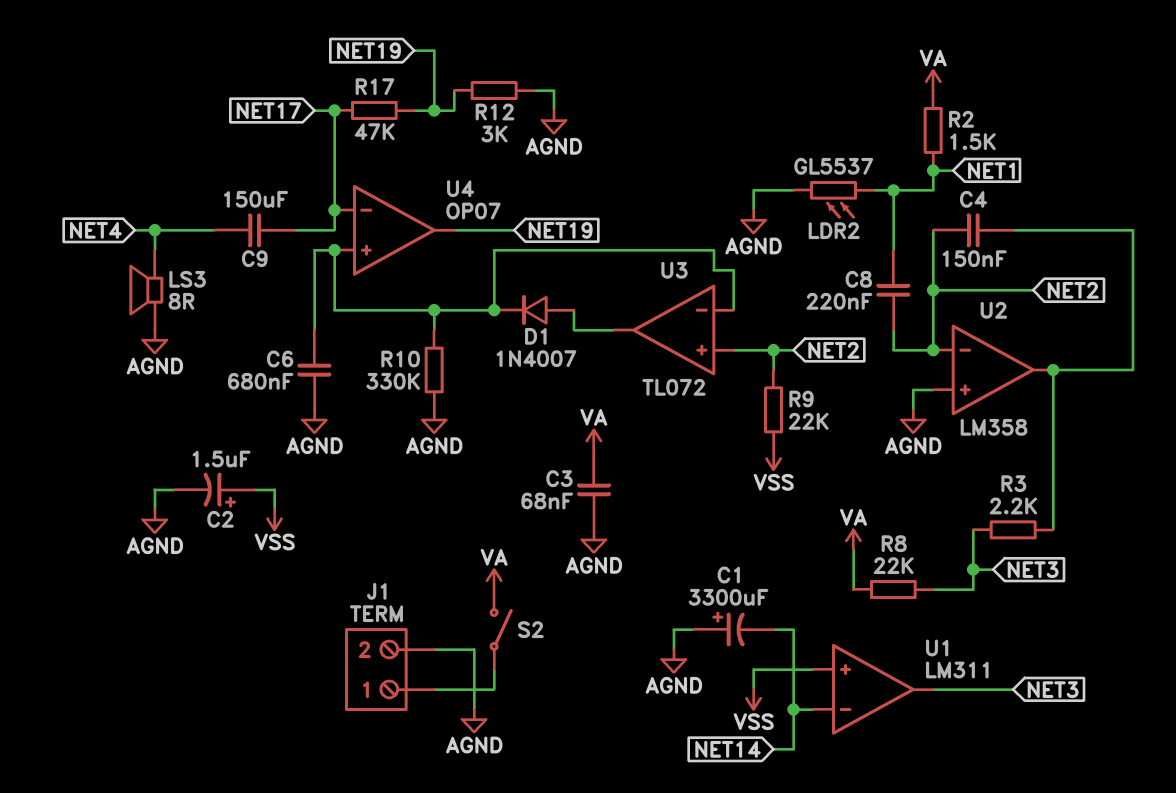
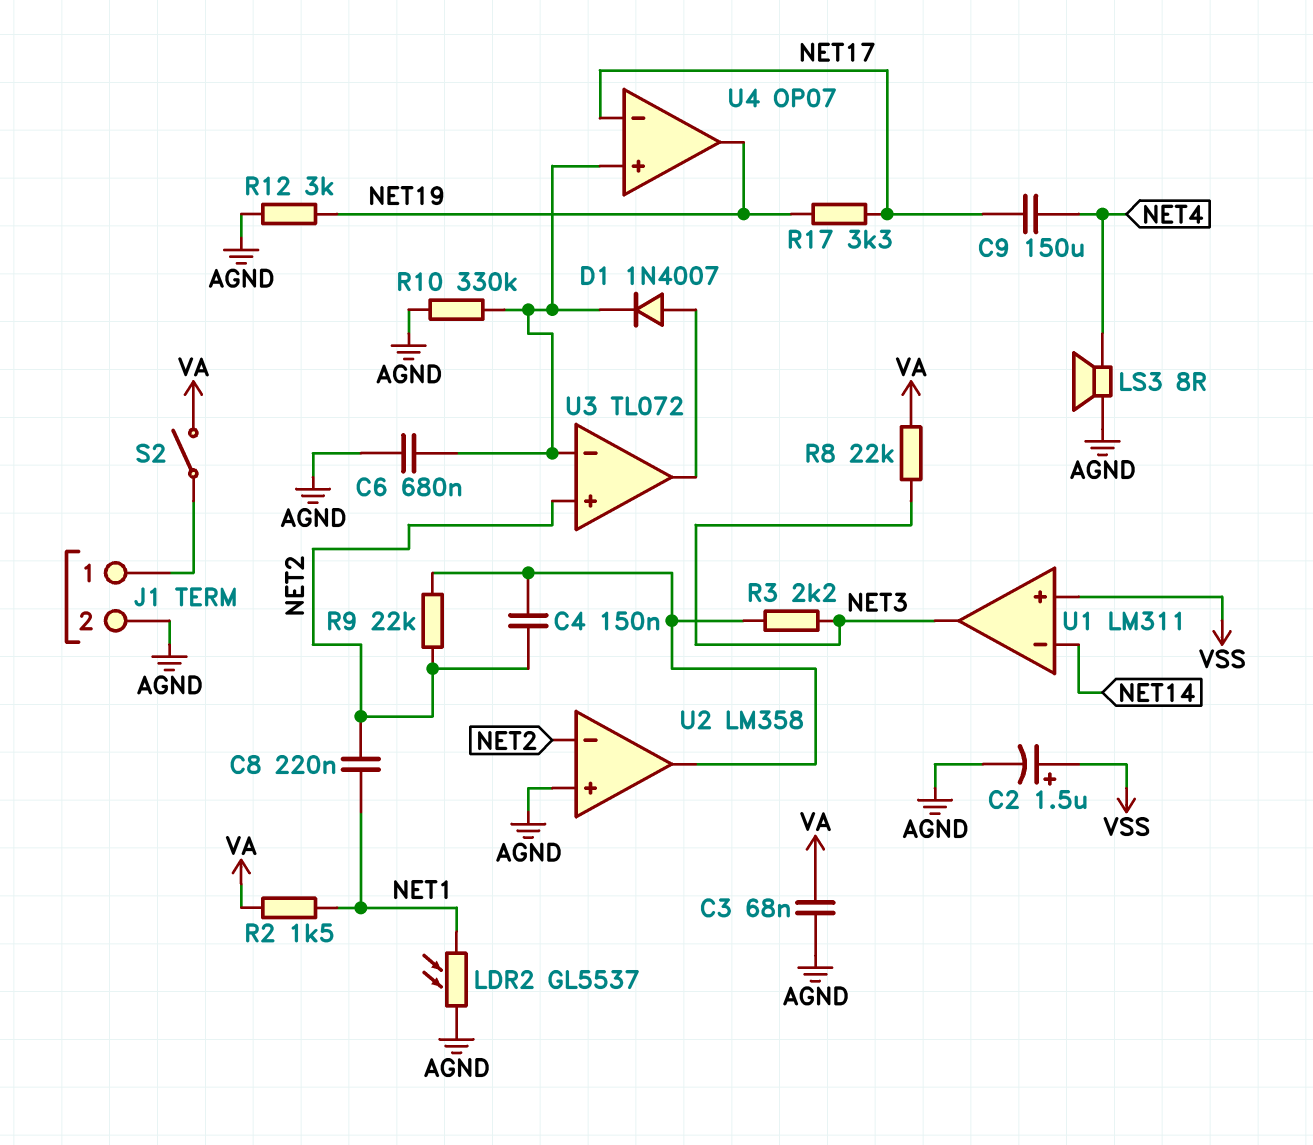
C1: 3300uF (plus AGND, minus NET14) -> none
R9: 22k (NET2, VSS) -> 22k (NET2, U2/out)
R17: 47k (NET17, NET19) -> 3.3k (NET17, NET19)

